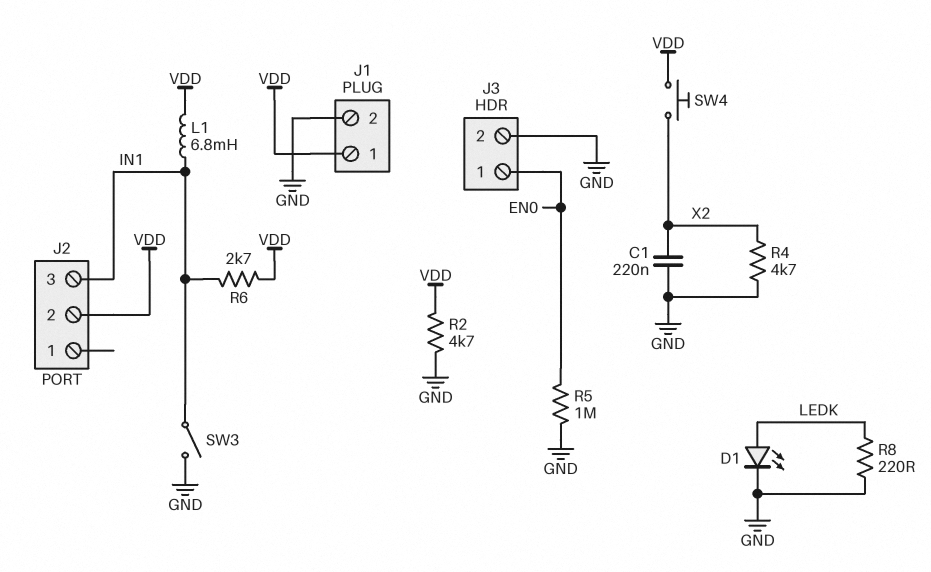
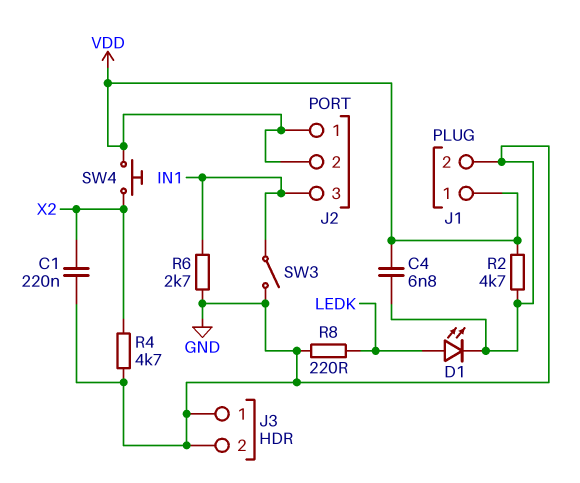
C4: none -> 6.8nF (GND, VDD)
J2 pin 1: none -> VDD
J3 pin 1: EN0 -> GND
L1: 6.8mH (IN1, VDD) -> none
R5: 1M (EN0, GND) -> none
R6: 2.7k (IN1, VDD) -> 2.7k (GND, IN1)

